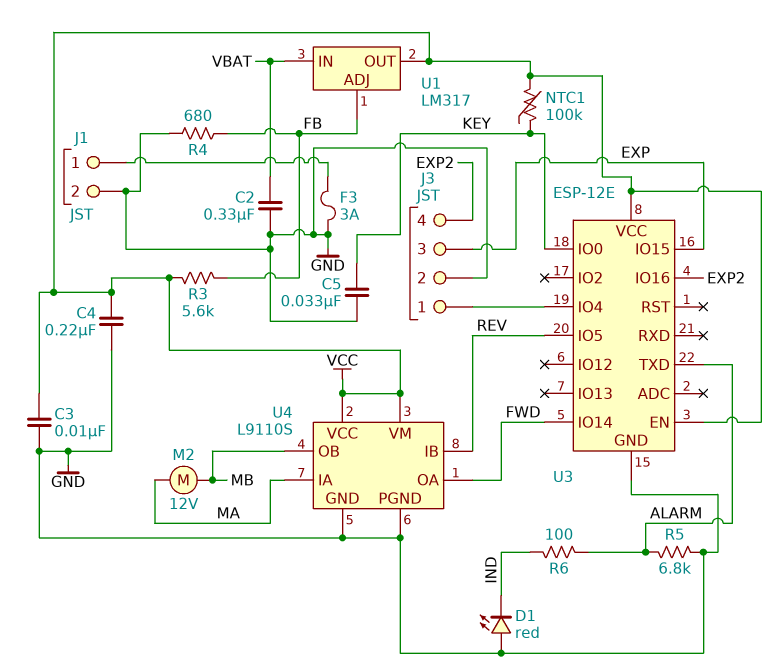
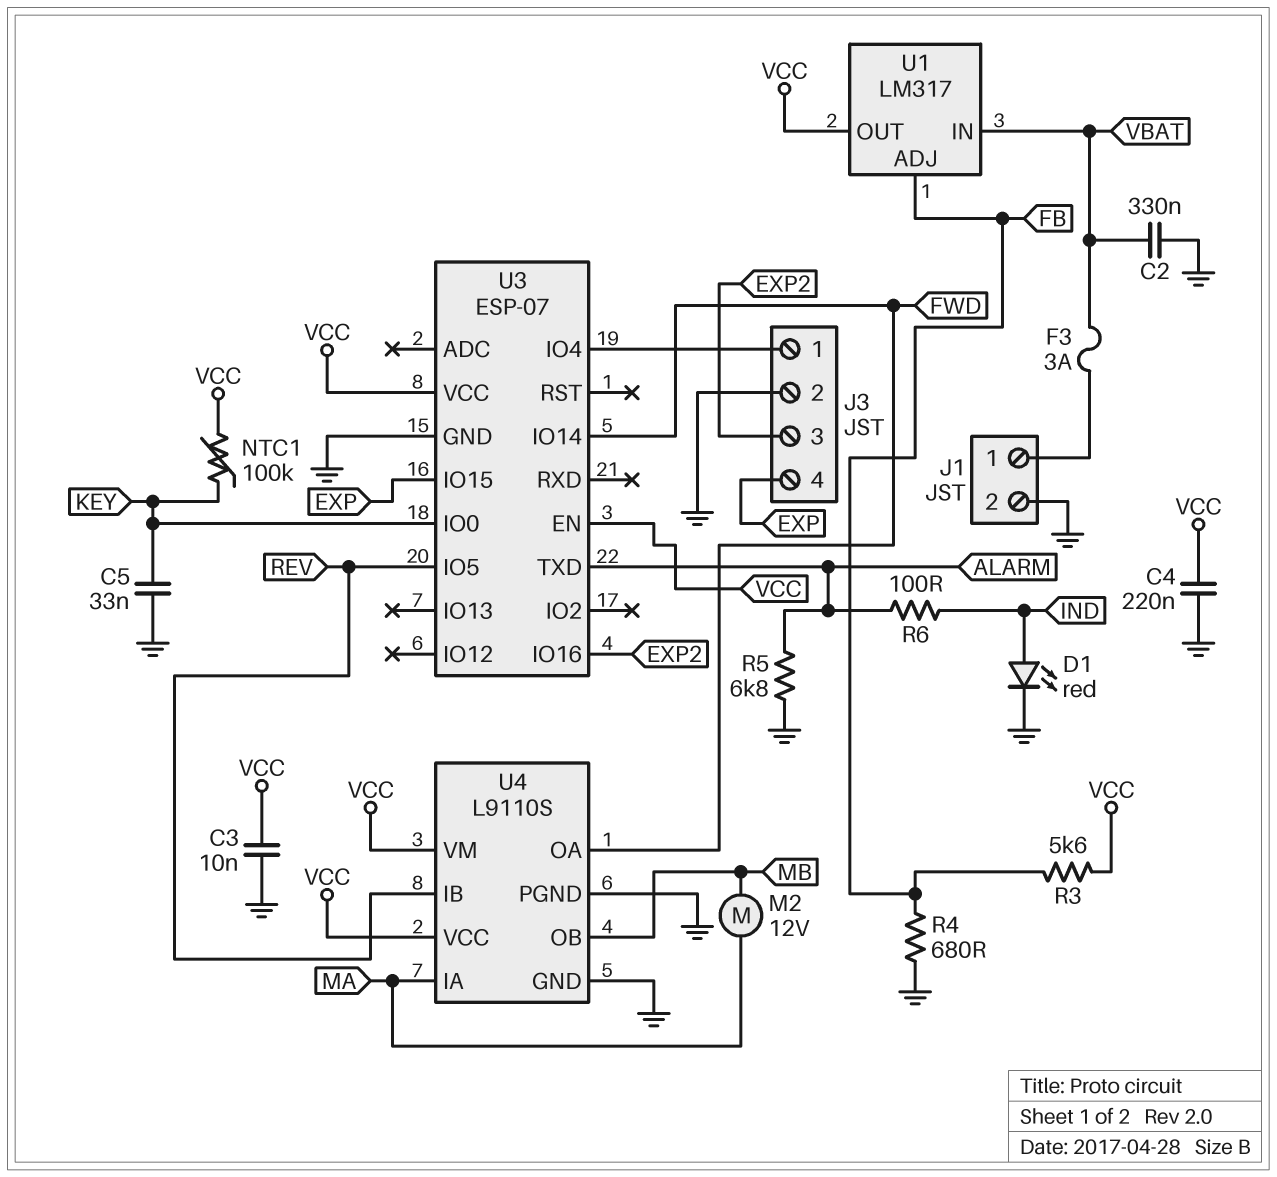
D1: LED red (A GND, K IND) -> LED red (A IND, K GND)
F3: 3A (GND, J1/1) -> 3A (J1/1, VBAT)
J3 pin 3: EXP -> EXP2
J3 pin 4: EXP2 -> EXP
U3: ESP-12E -> ESP-07

